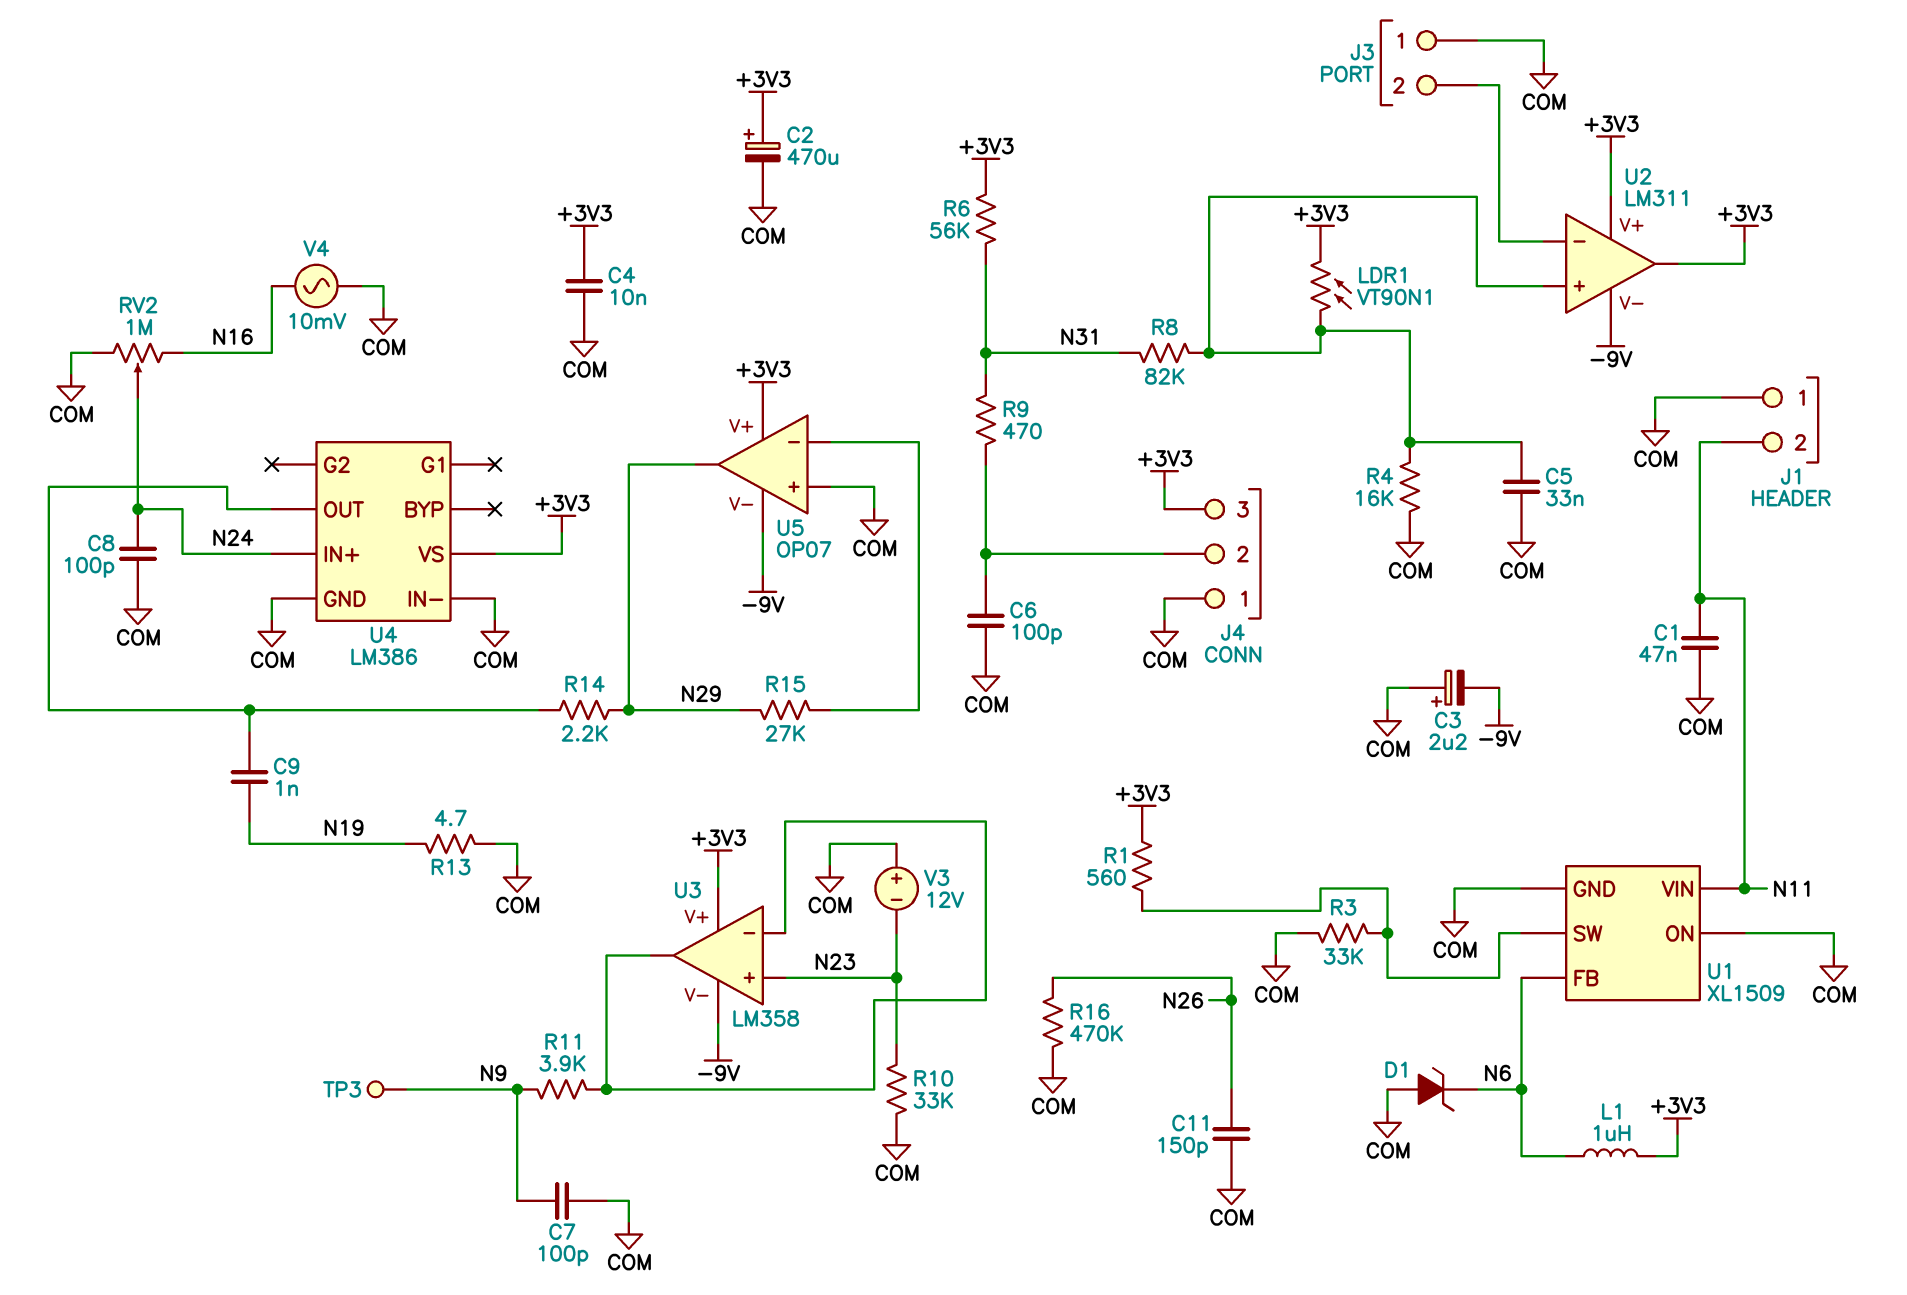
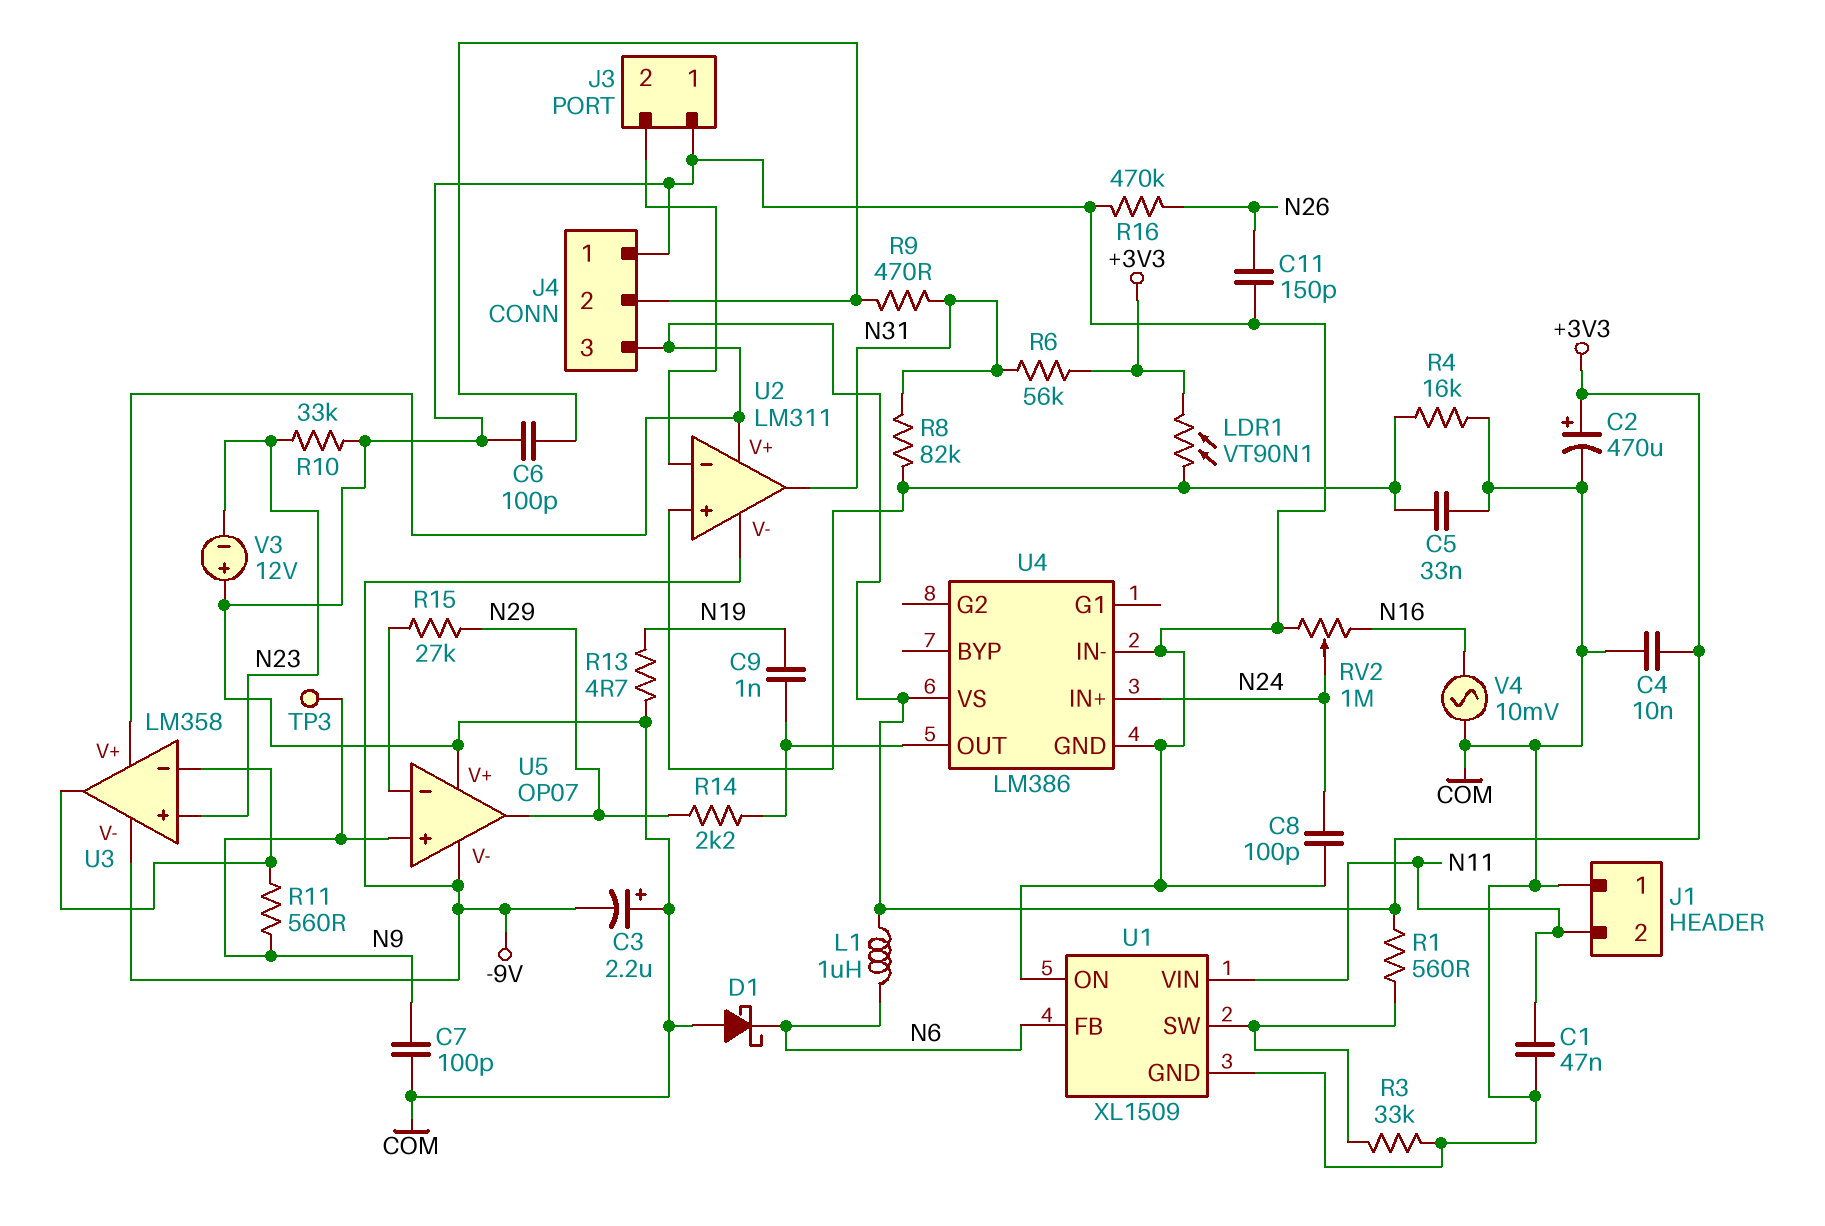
D1: zener (A COM, K N6) -> schottky (A COM, K N6)
R11: 3.9k (N9, U3/in-) -> 560 (N9, U3/in-)
U2 pin out: +3V3 -> N31
U5 pin V+: +3V3 -> COM
U5 pin in+: COM -> N9

